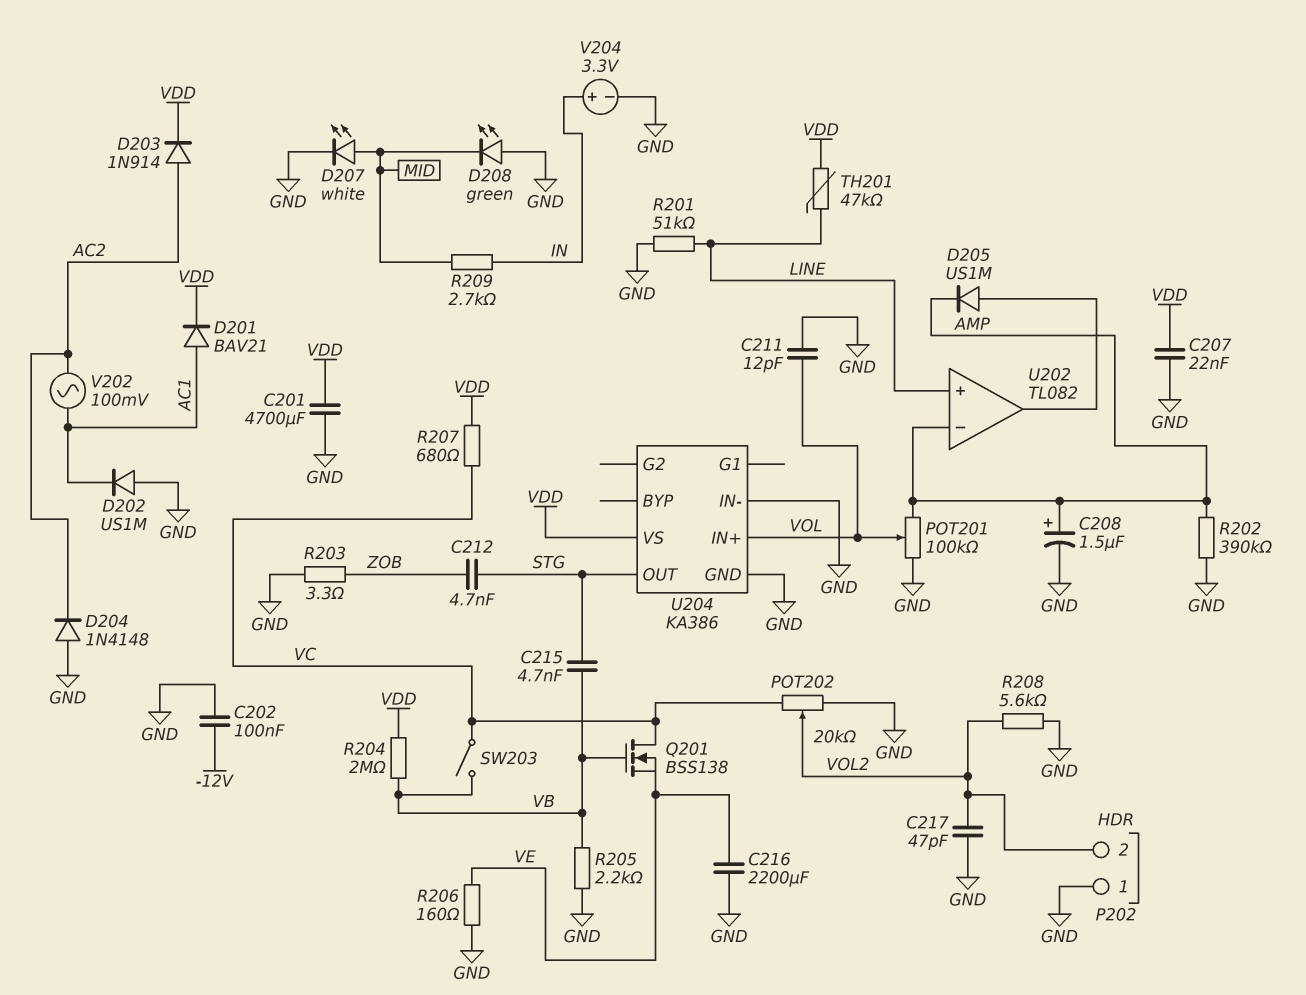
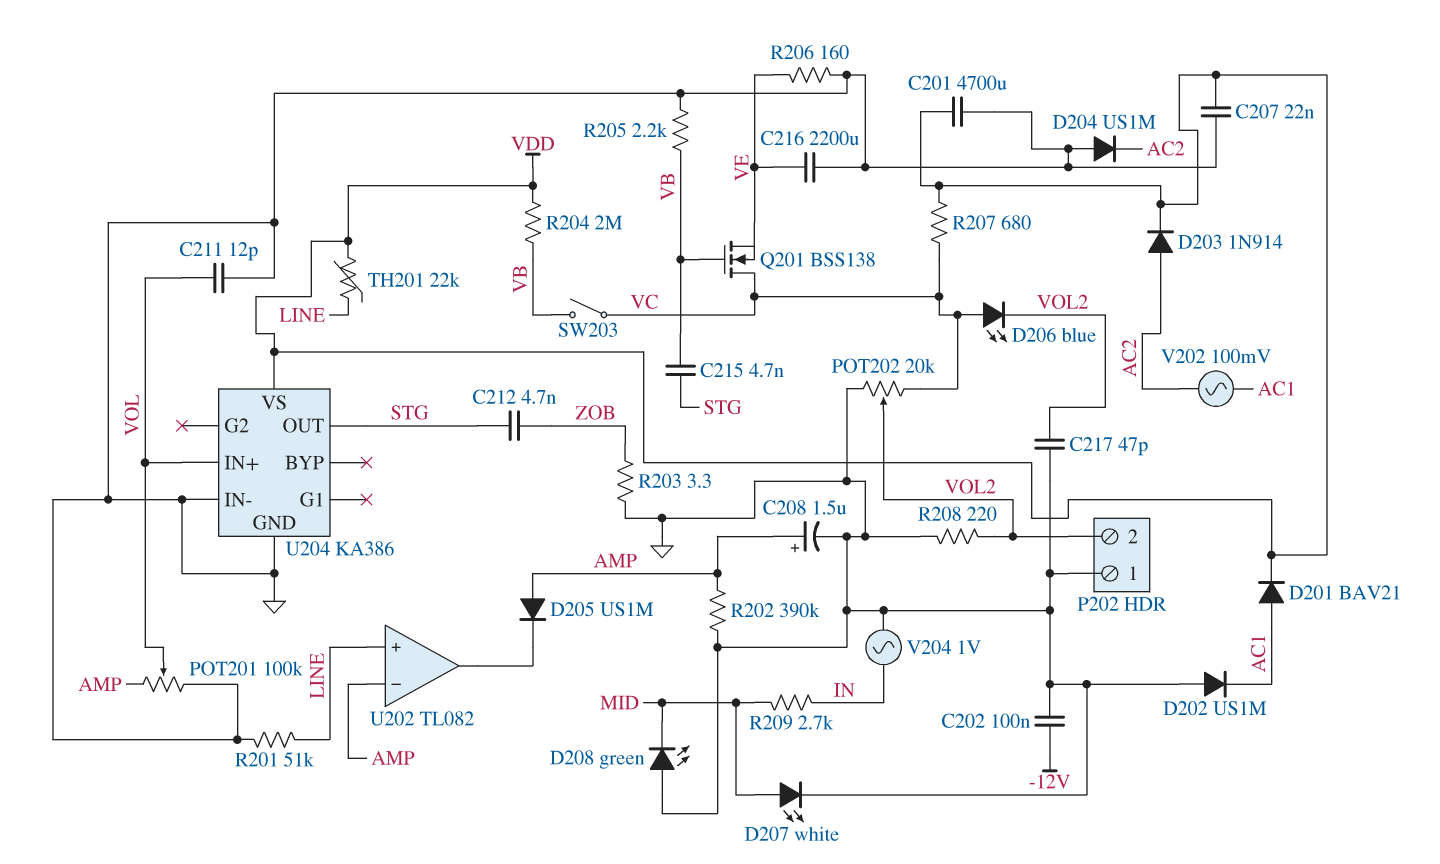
D204: diode 1N4148 (A GND, K AC2) -> diode US1M (A GND, K AC2)
D205: diode US1M (A U202/out, K AMP) -> diode US1M (A AMP, K U202/out)
D206: none -> LED blue (A VC, K VOL2)
R208: 5.6k (GND, VOL2) -> 220 (GND, VOL2)
TH201: 47k (LINE, VDD) -> 22k (LINE, VDD)
V204: 3.3V (plus IN, minus GND) -> AC 1V (GND, IN)

